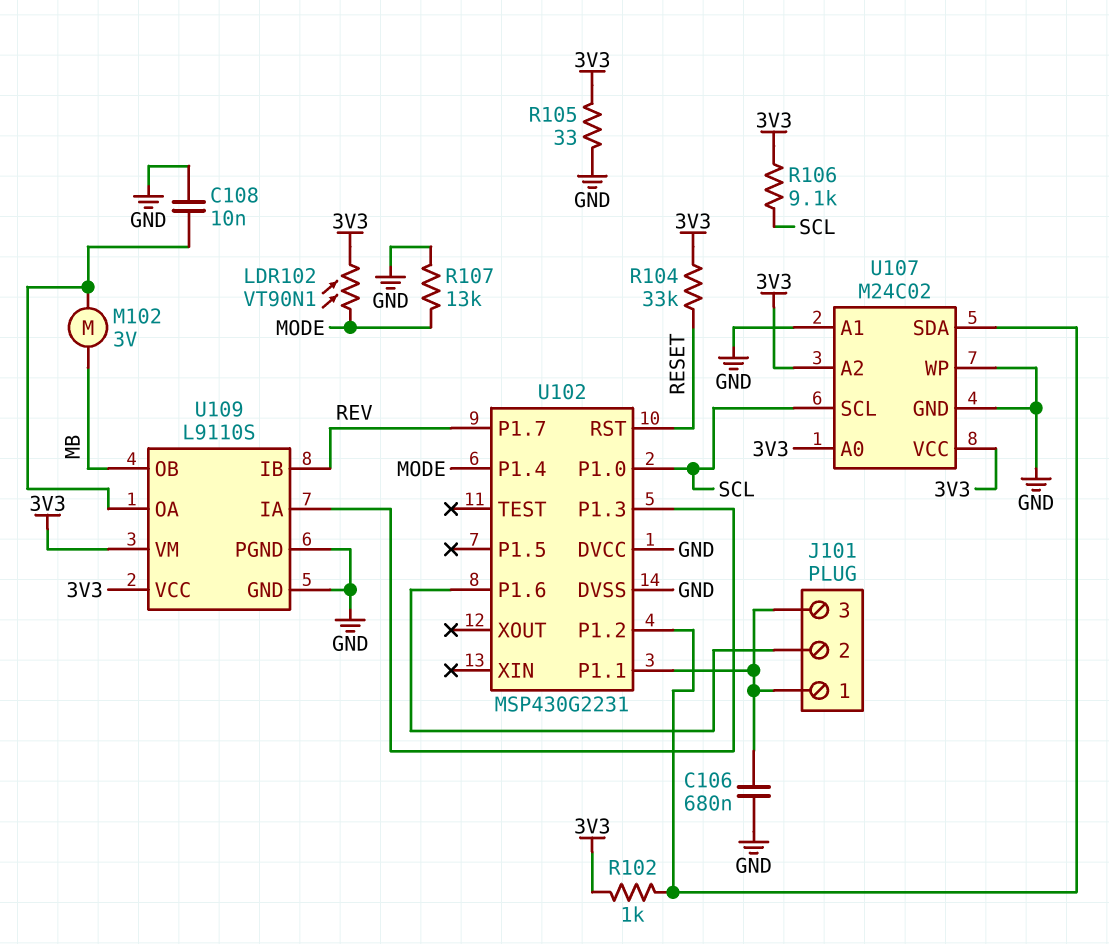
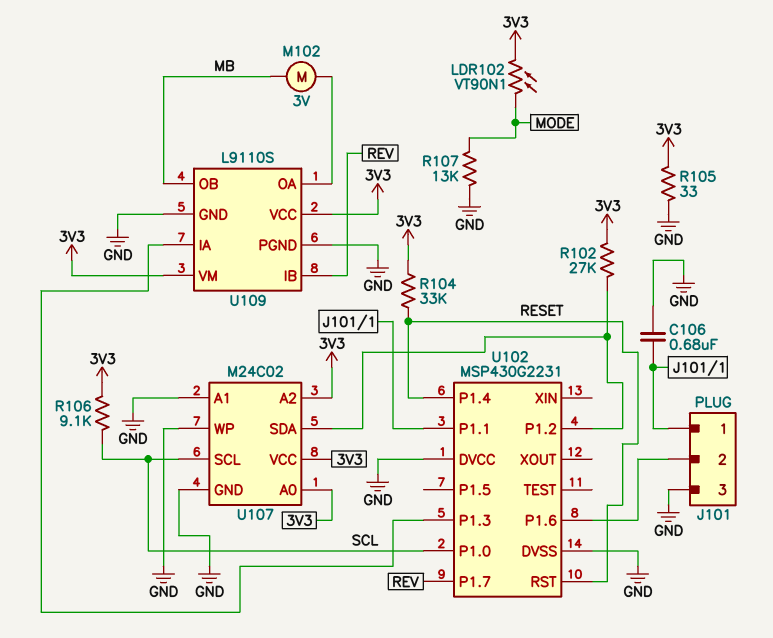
C108: 10nF (GND, U109/OA) -> none
J101 pin 3: J101/1 -> GND
R102: 1k (3V3, U102/P1.2) -> 27k (3V3, U102/P1.2)
U102 pin P1.4: MODE -> RESET

